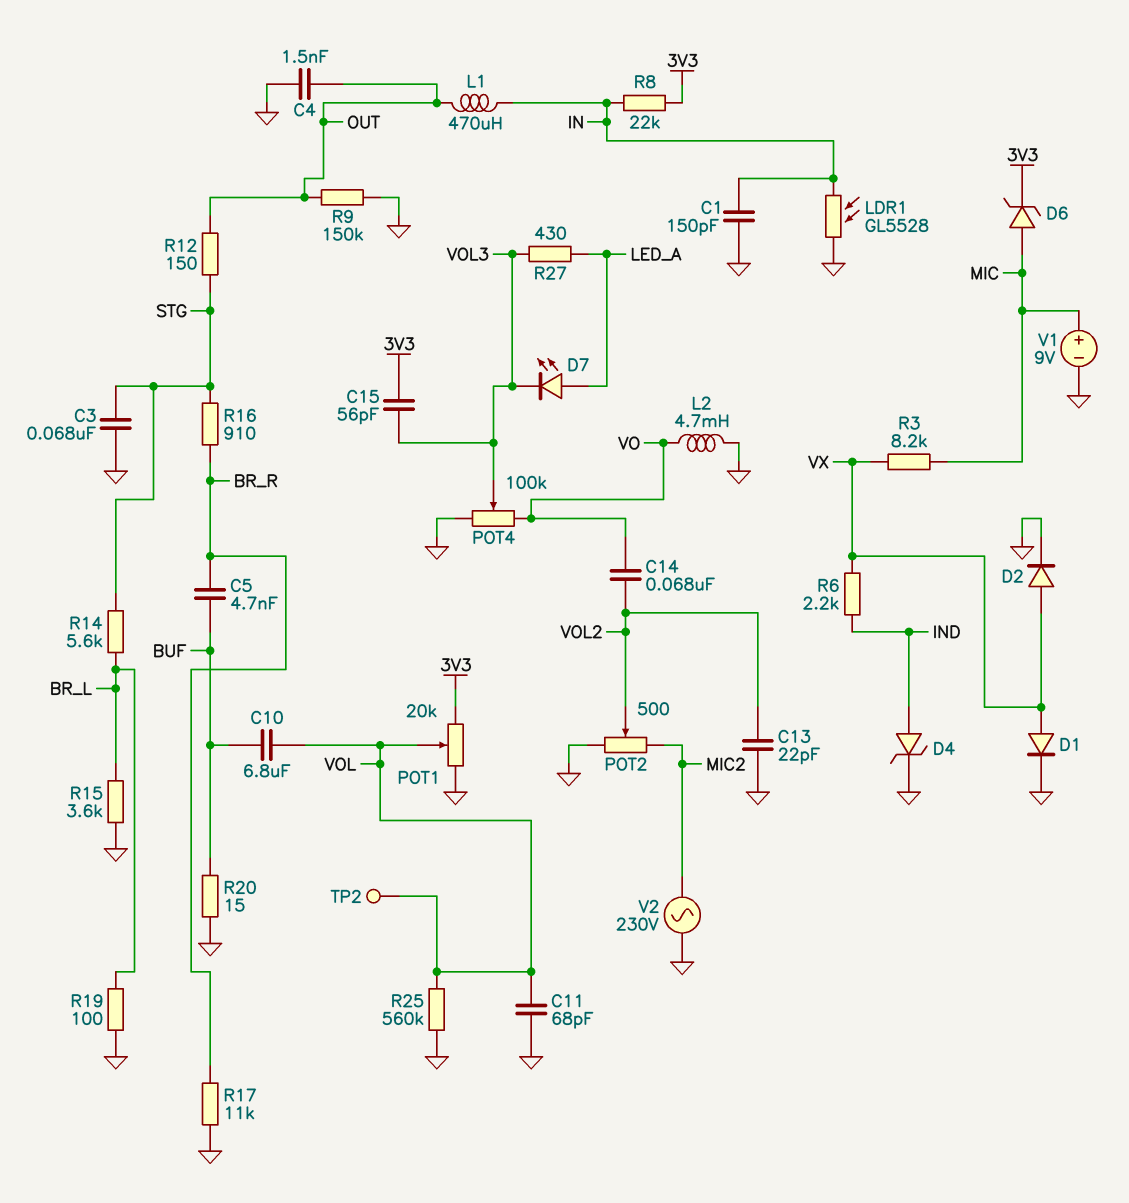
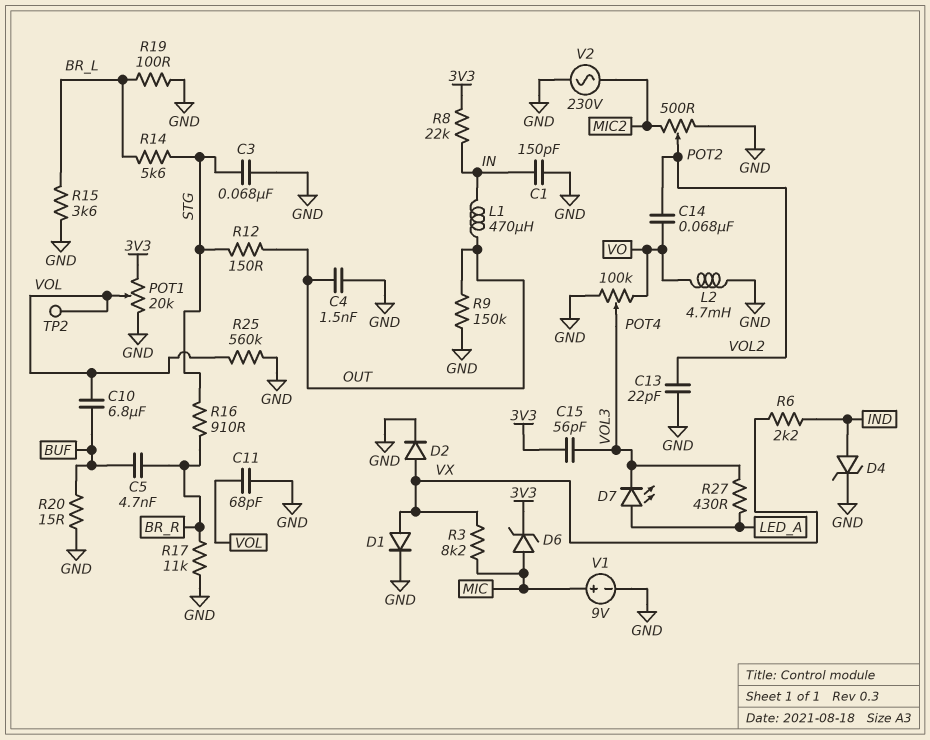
LDR1: GL5528 (GND, IN) -> none

